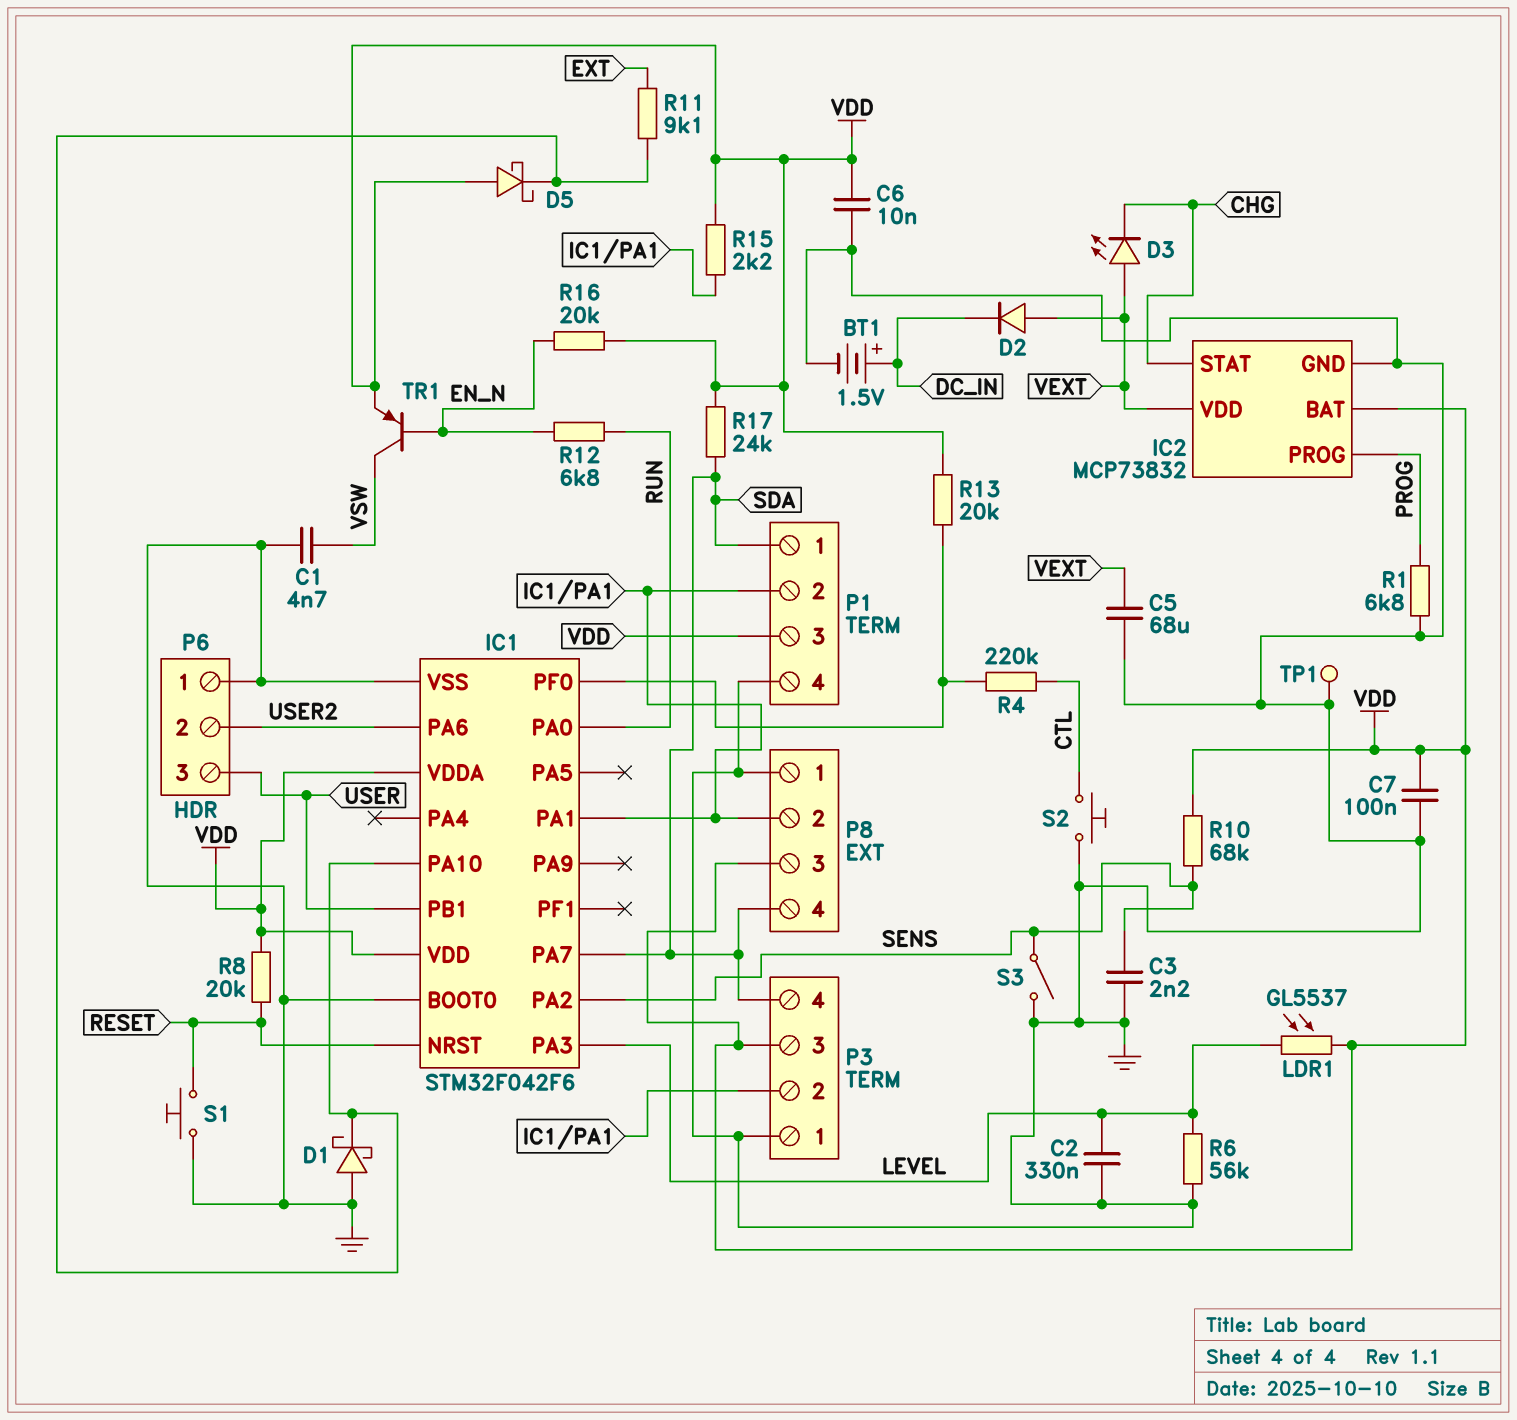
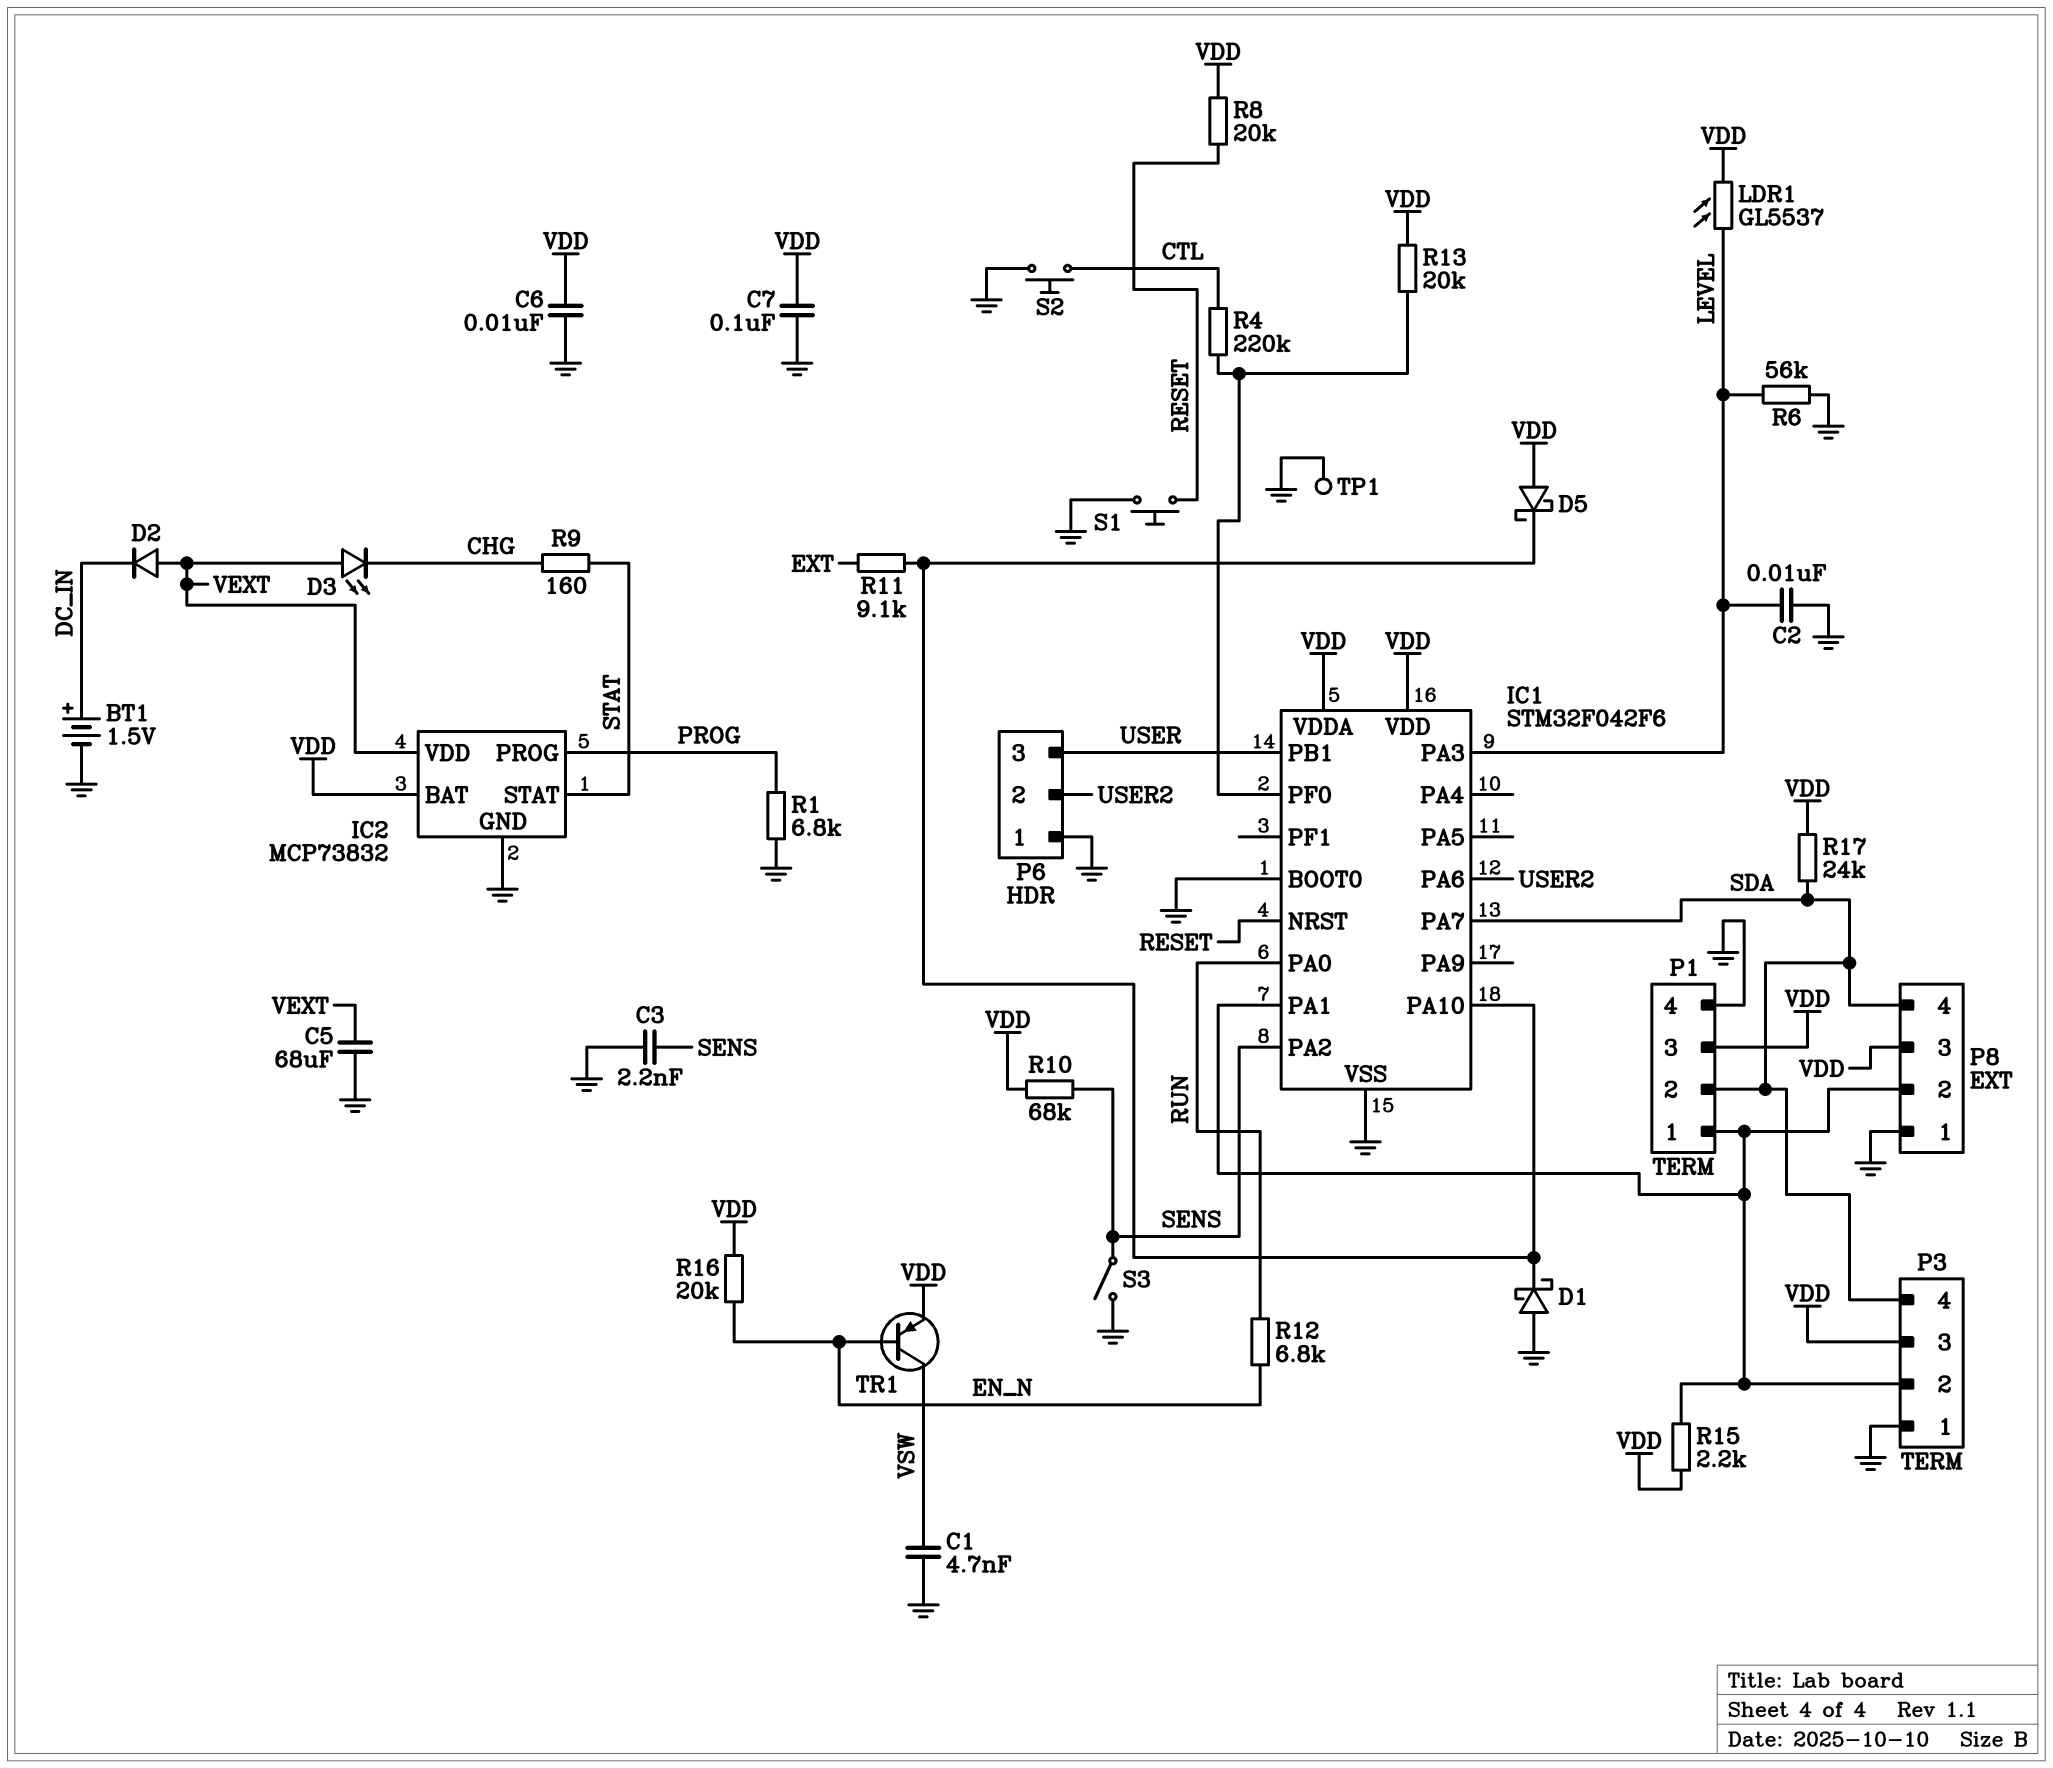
C2: 330nF (GND, LEVEL) -> 10nF (GND, LEVEL)
IC2 pin STAT: CHG -> STAT
P1 pin 1: SDA -> IC1/PA1
P1 pin 2: IC1/PA1 -> SDA
R9: none -> 160 (CHG, STAT)

